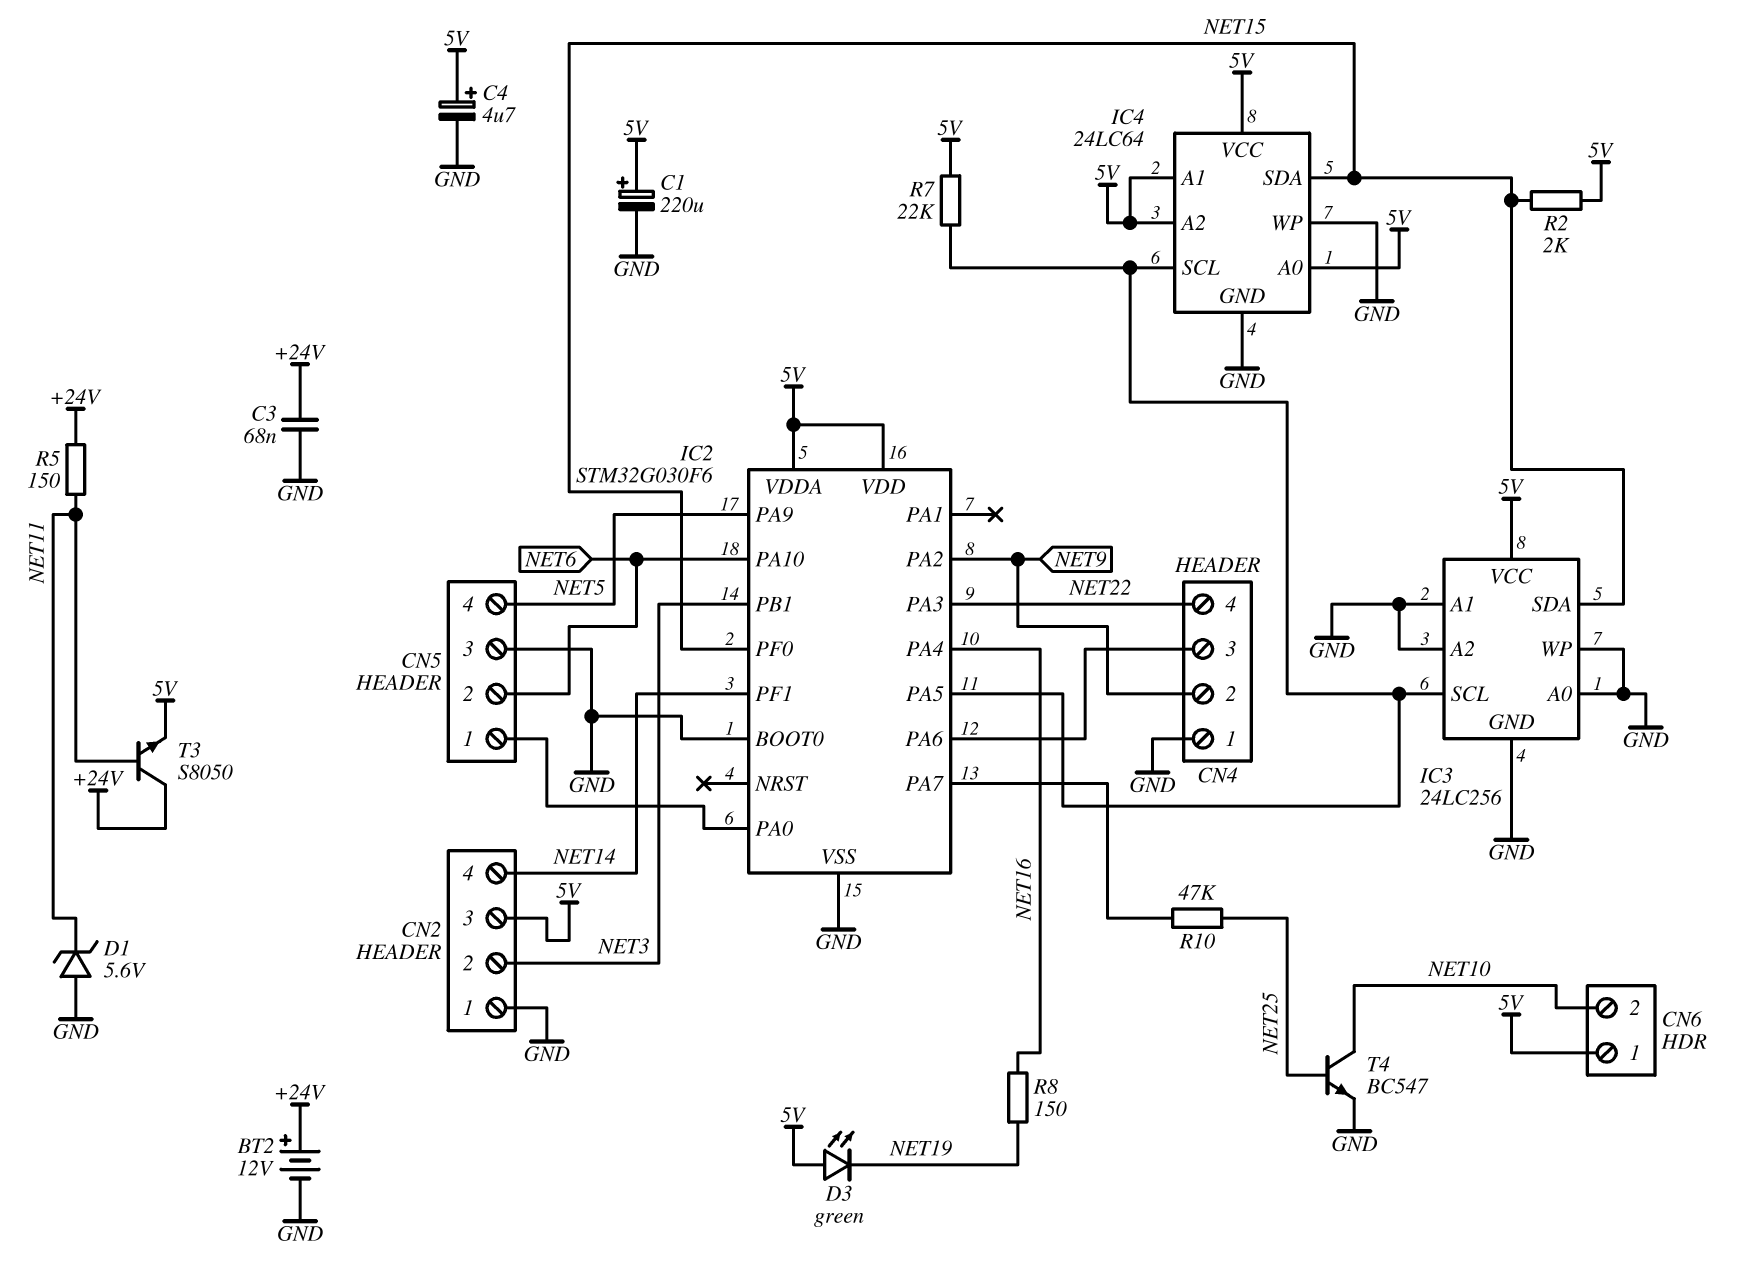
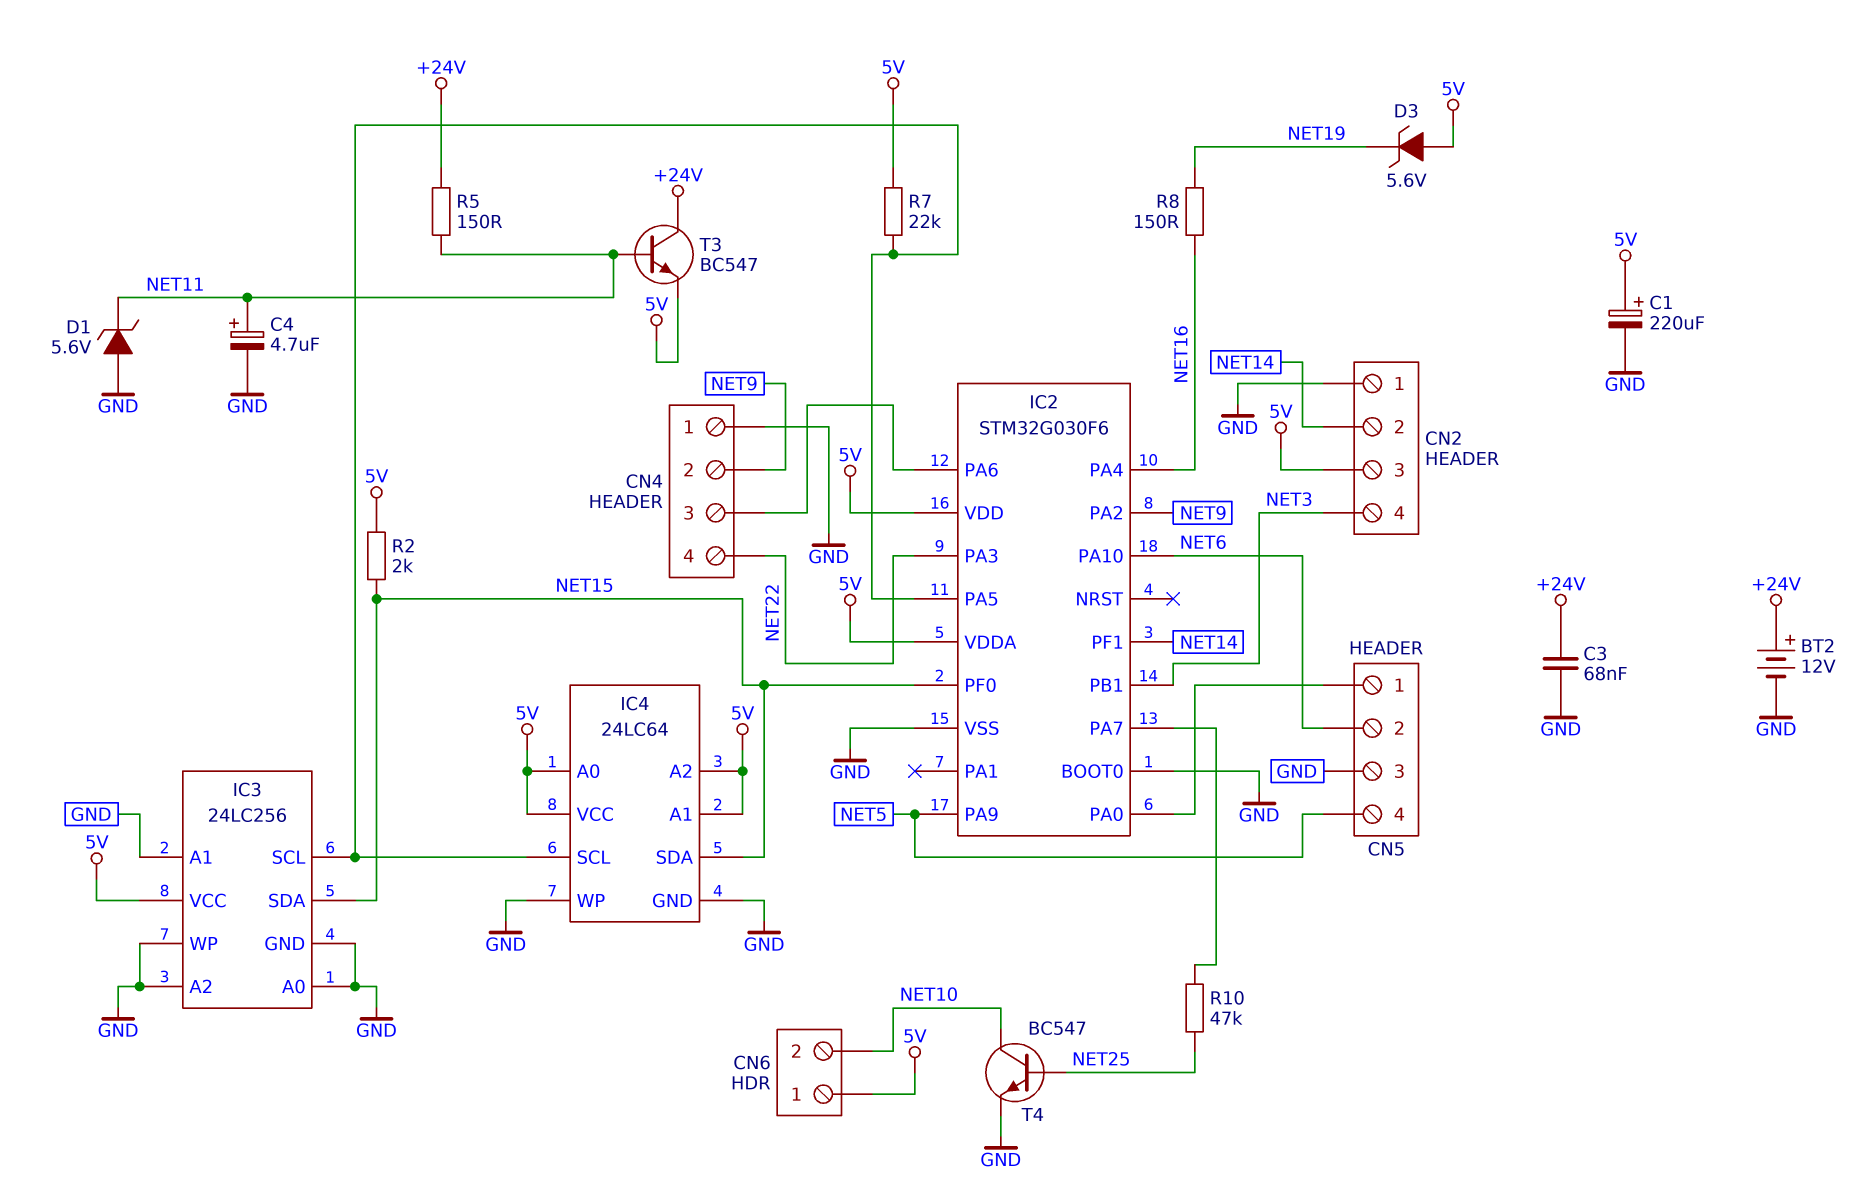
C4: 4.7uF (plus 5V, minus GND) -> 4.7uF (plus NET11, minus GND)
CN2 pin 2: NET3 -> NET14
CN2 pin 4: NET14 -> NET3
D3: LED green (A 5V, K NET19) -> zener 5.6V (A 5V, K NET19)
T3: NPN S8050 (B NET11, C +24V, E 5V) -> NPN BC547 (B NET11, C +24V, E 5V)

